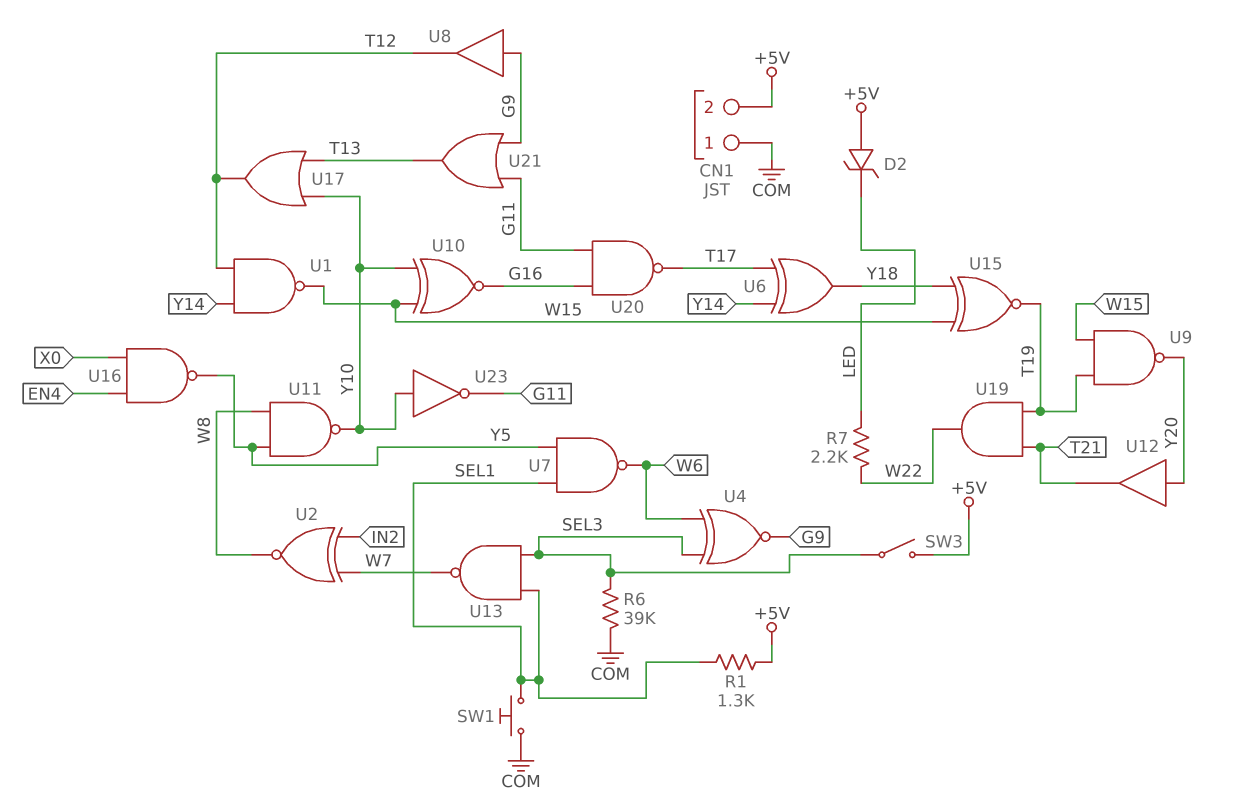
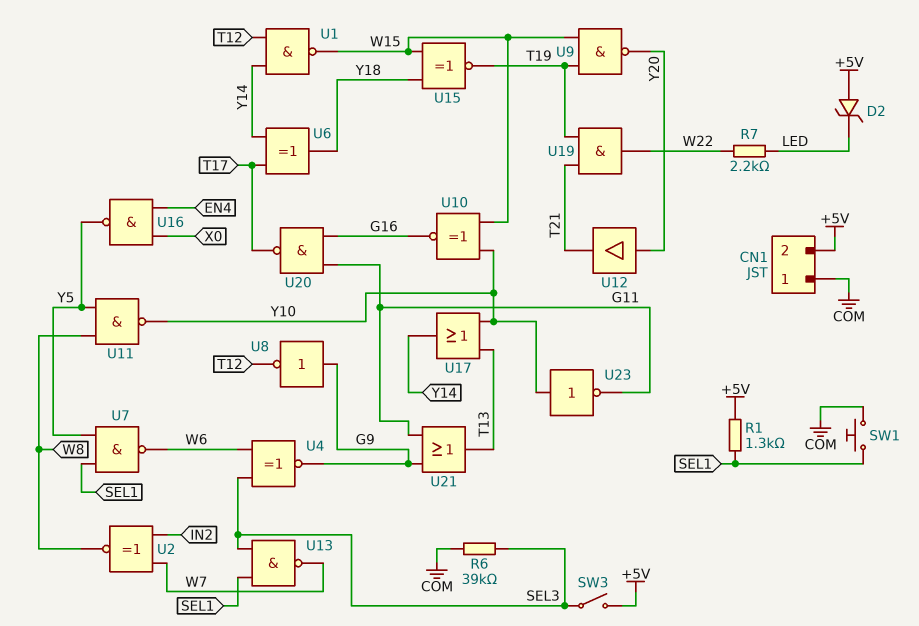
U8: buffer (in G9, out T12) -> NOT (in G9, out T12)
U17: OR (in T13, in Y10, out T12) -> OR (in T13, in Y10, out Y14)

